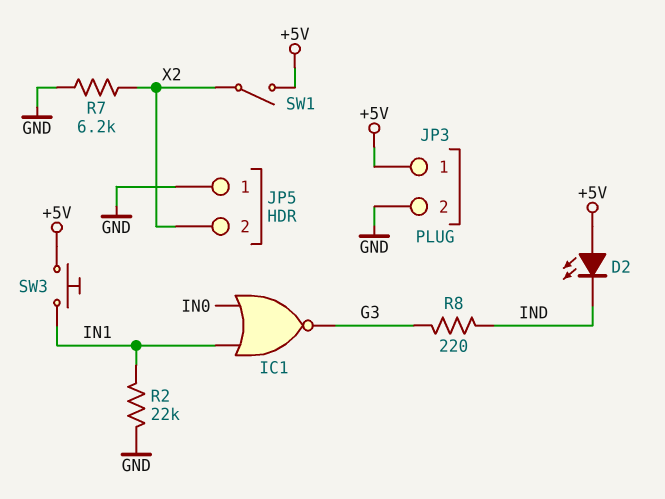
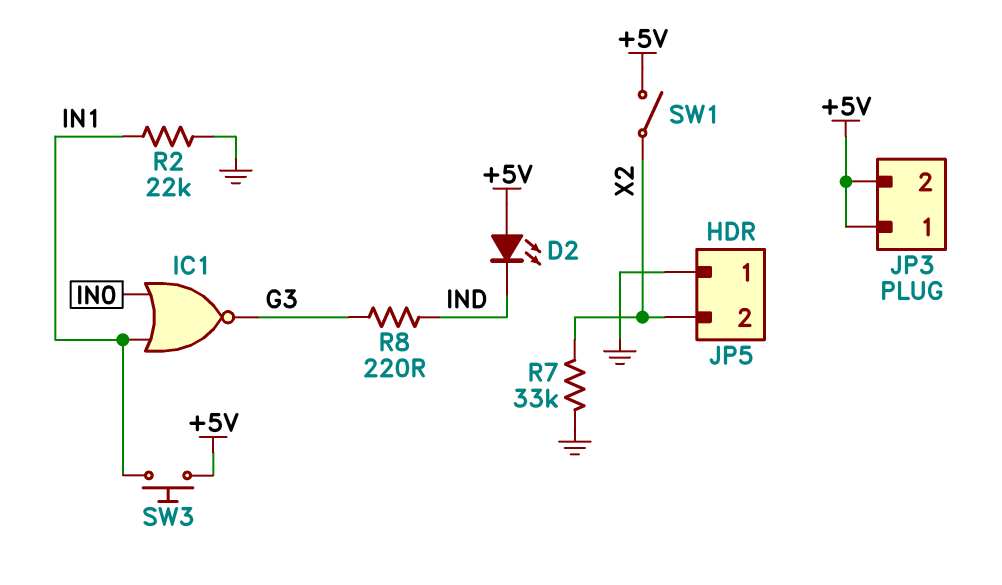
JP3 pin 2: GND -> +5V
R7: 6.2k (GND, X2) -> 33k (GND, X2)

